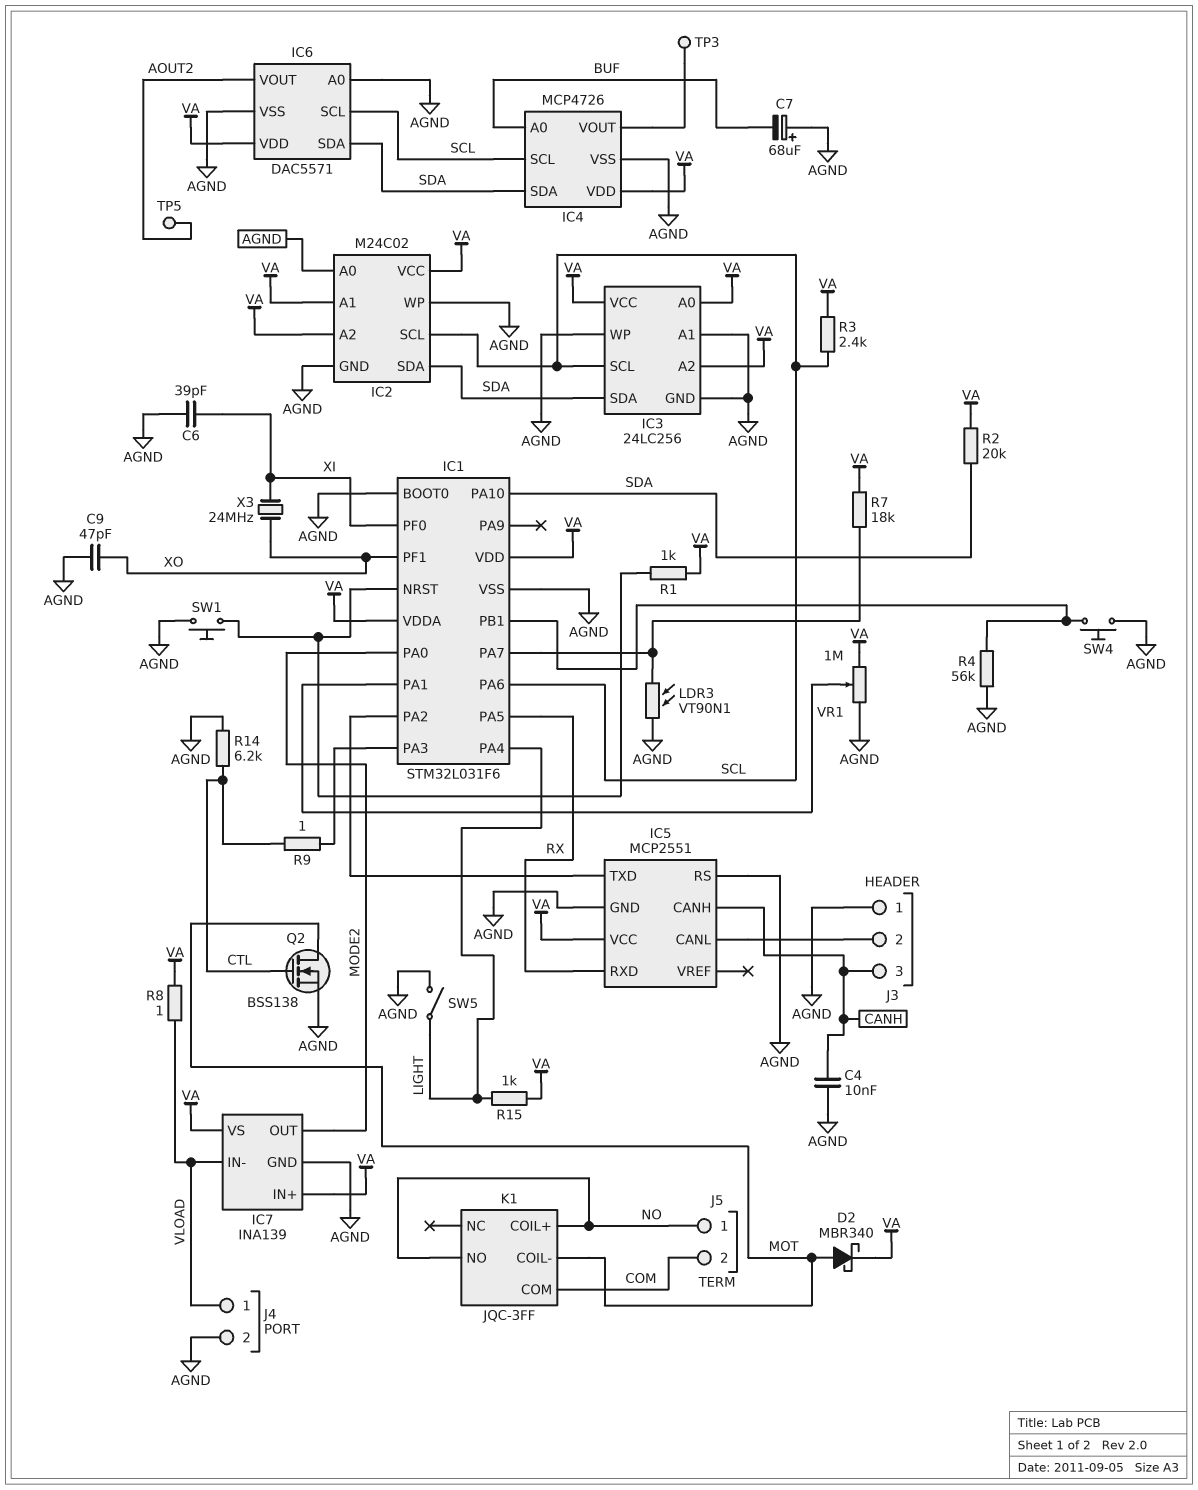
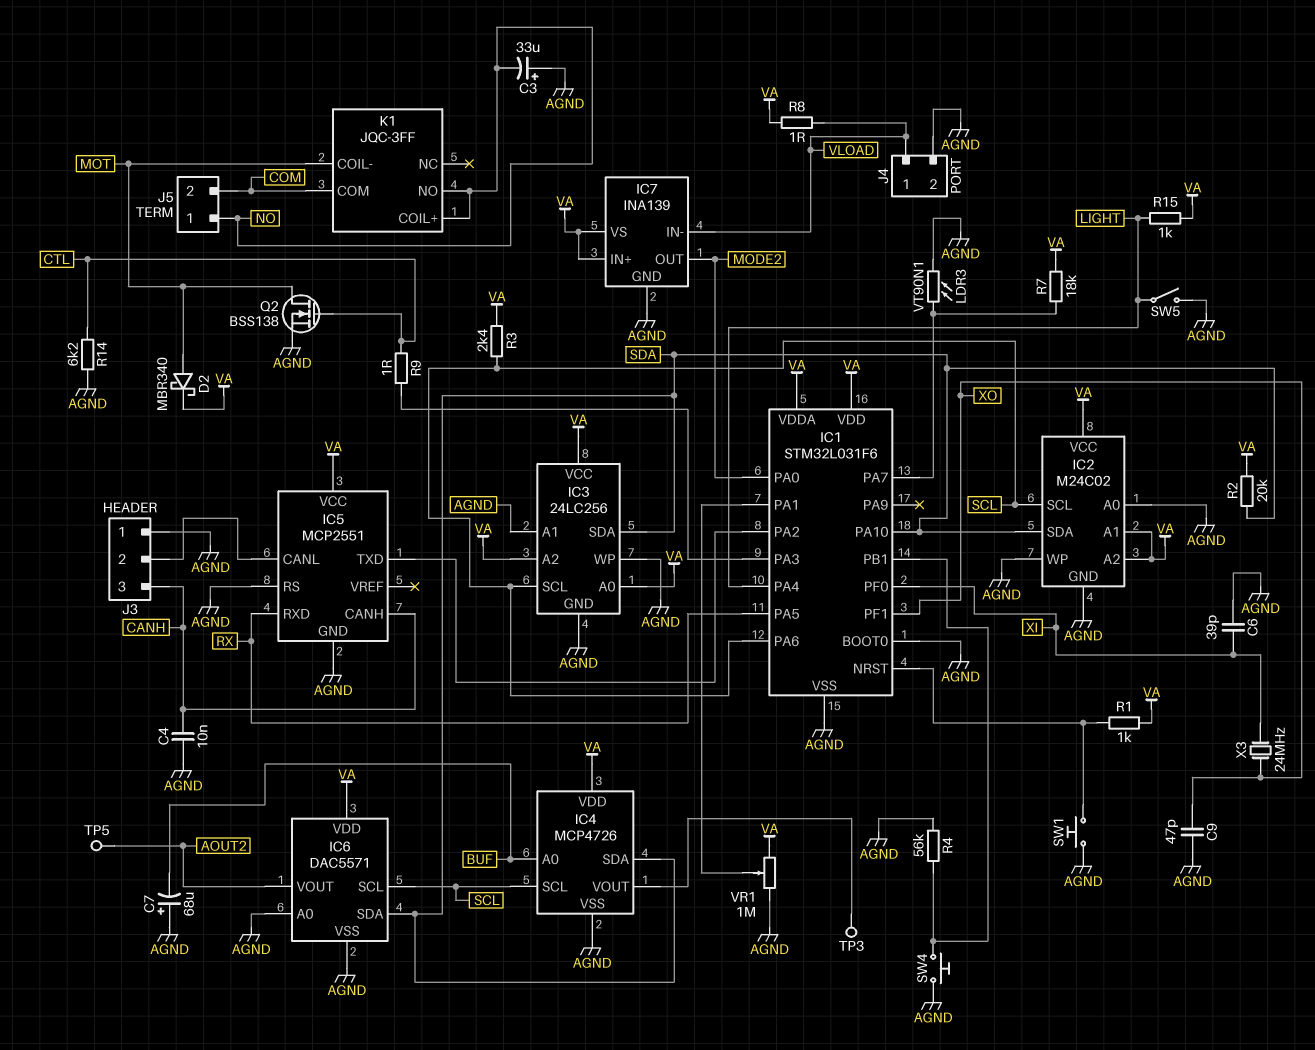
C3: none -> 33uF (plus AGND, minus NO)

